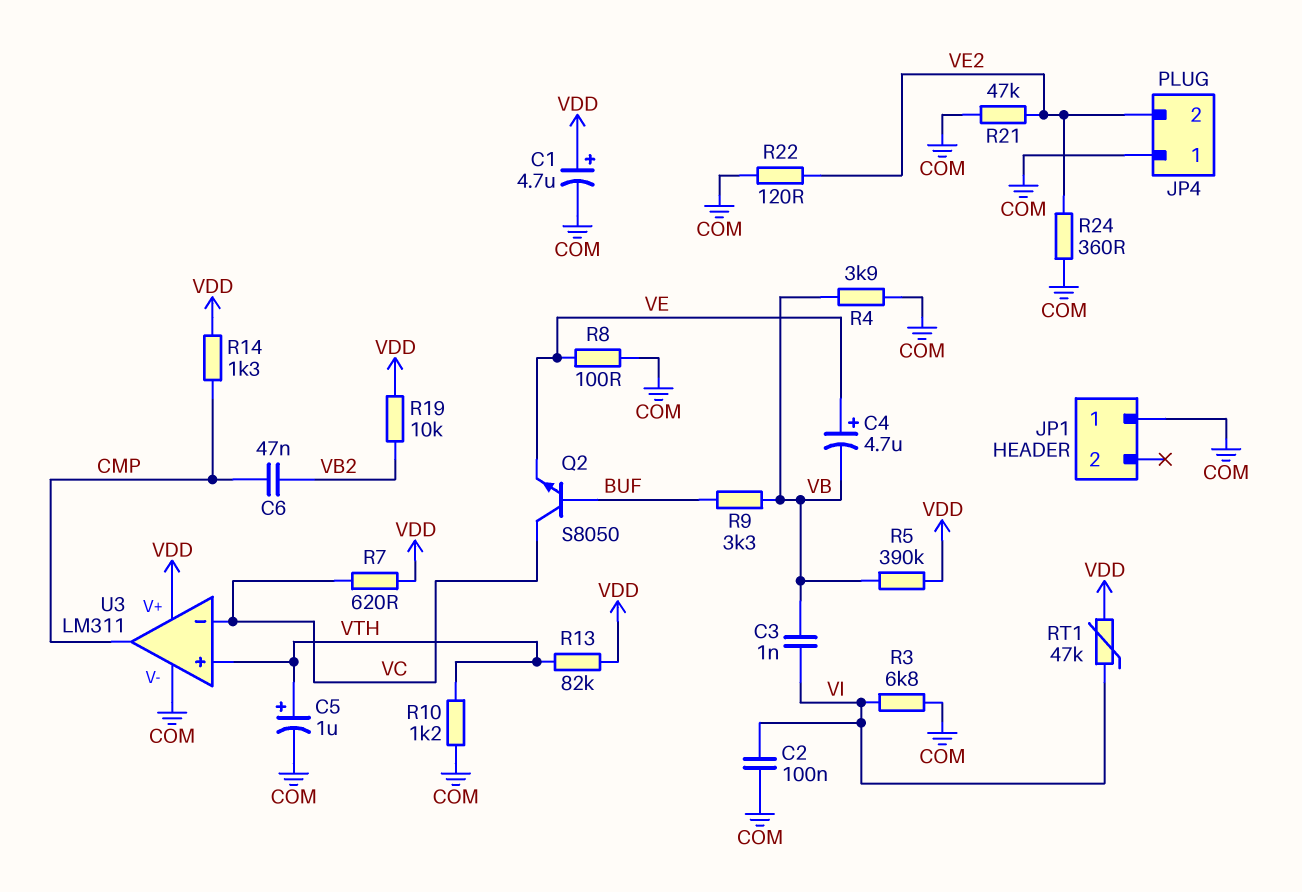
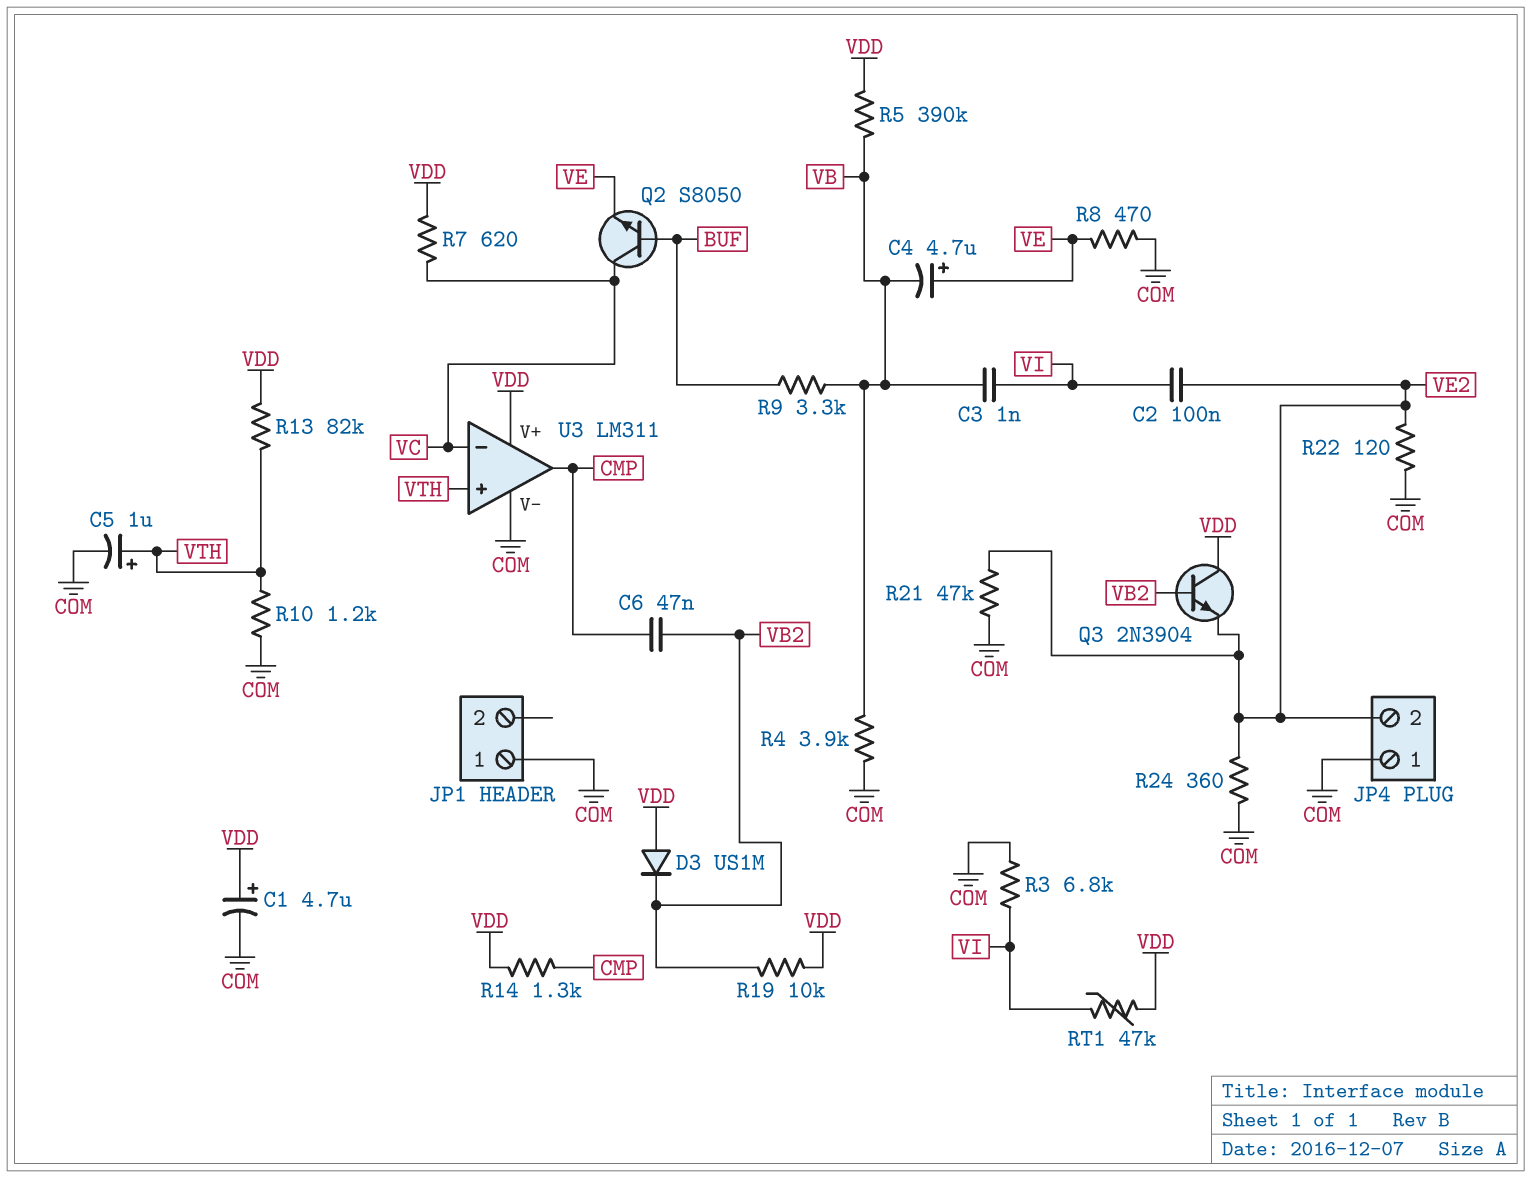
C2: 100nF (COM, VI) -> 100nF (VE2, VI)
D3: none -> diode US1M (A VDD, K VB2)
Q3: none -> NPN 2N3904 (B VB2, C VDD, E VE2)
R8: 100 (COM, VE) -> 470 (COM, VE)

